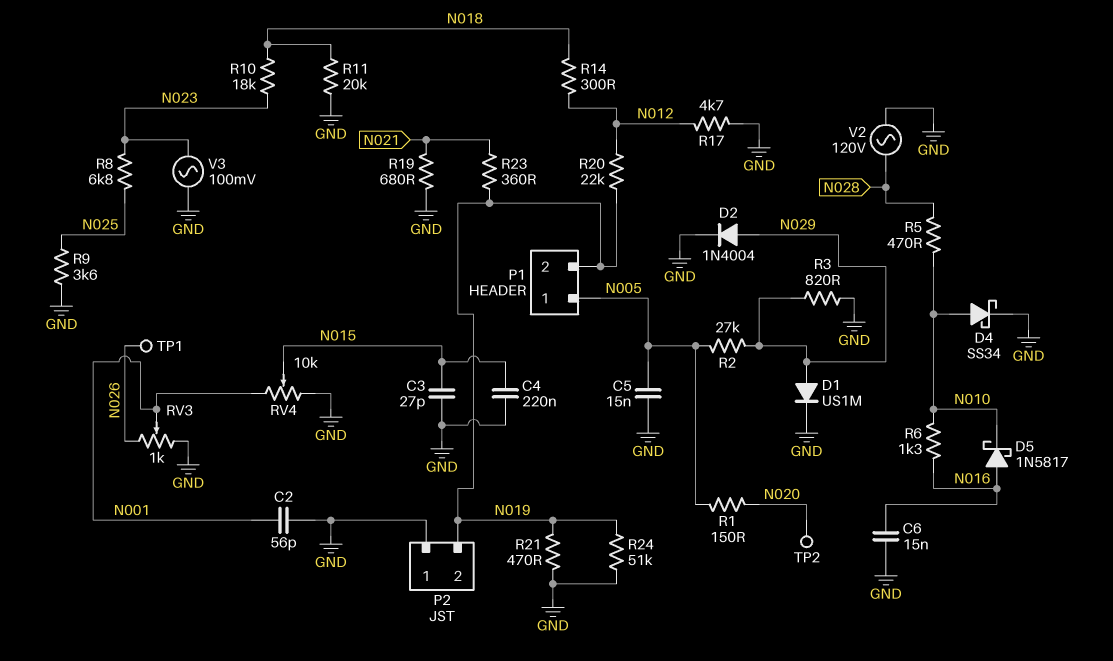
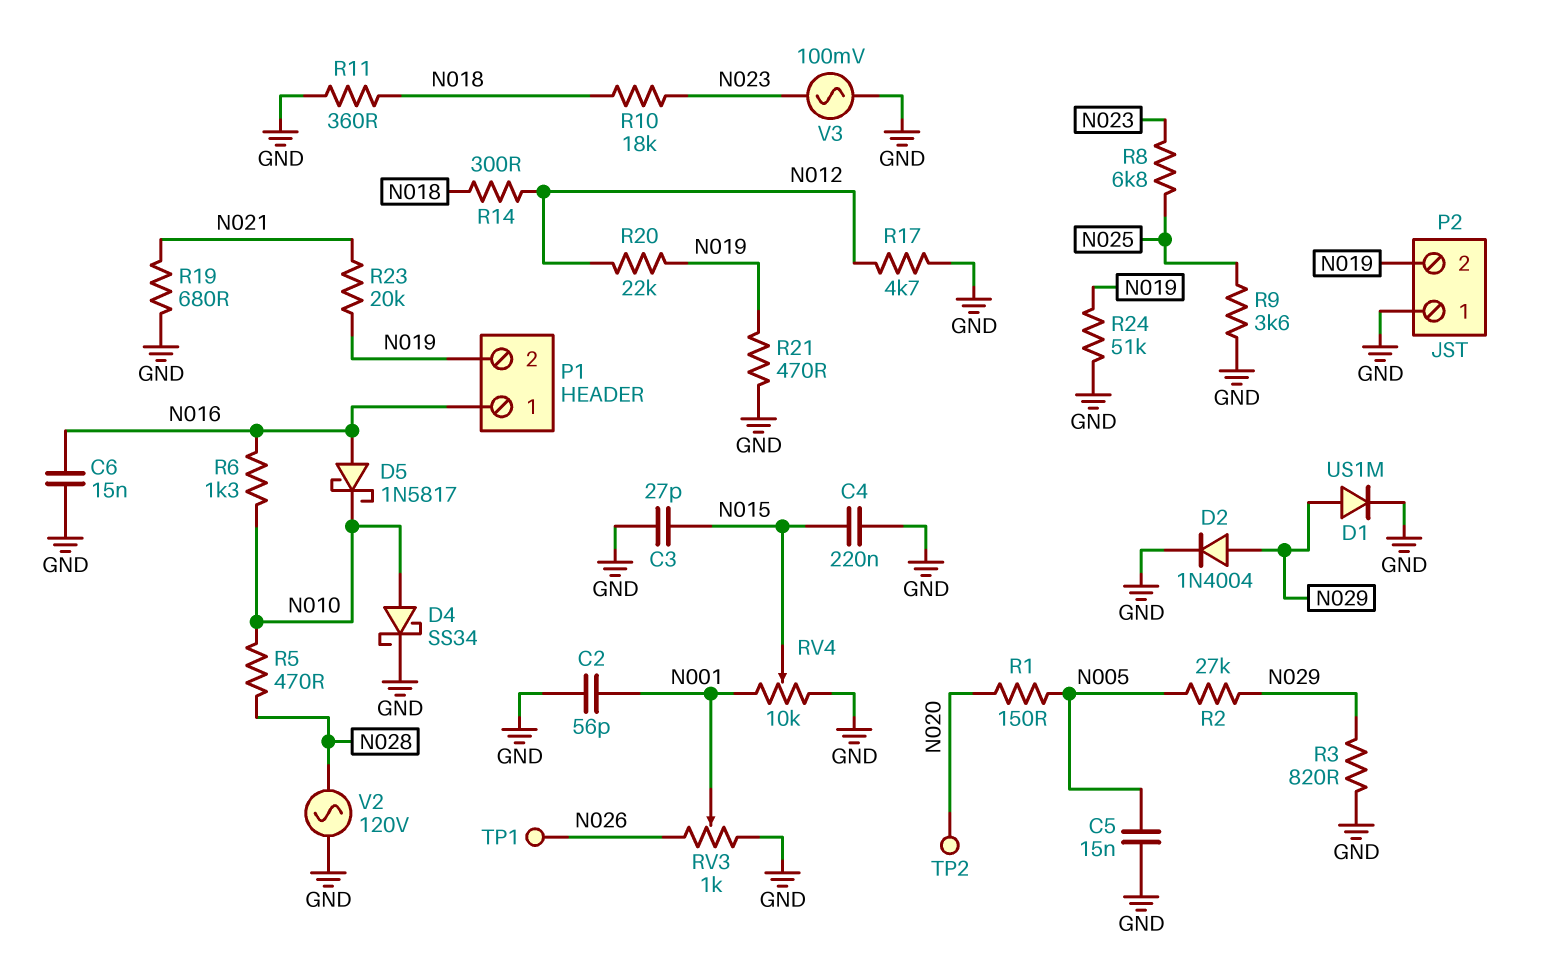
P1 pin 1: N005 -> N016
R11: 20k (GND, N018) -> 360 (GND, N018)
R23: 360 (N019, N021) -> 20k (N019, N021)

